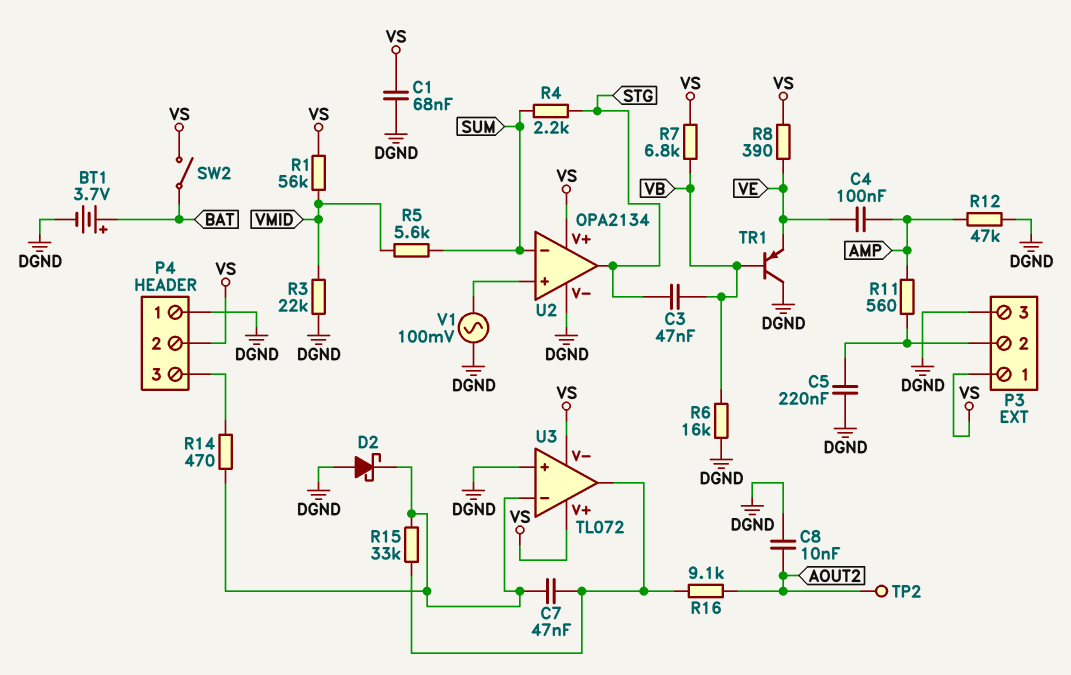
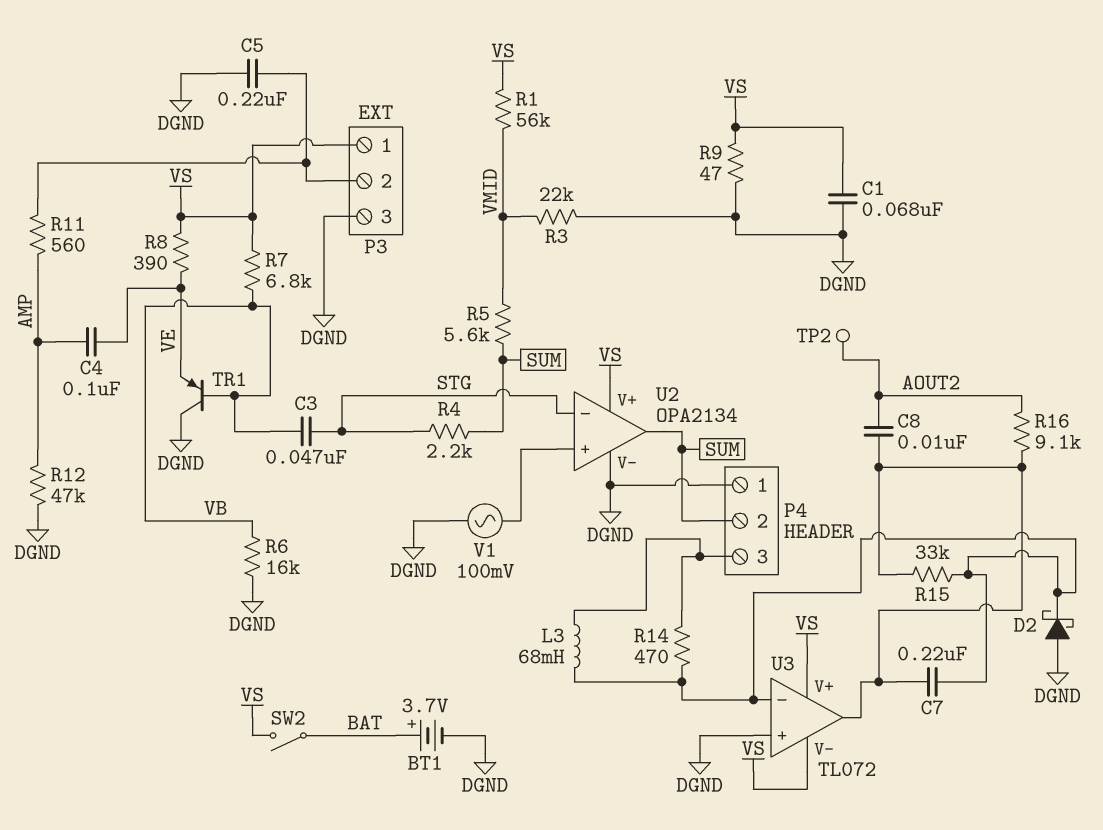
C7: 47nF (U3/in-, U3/out) -> 220nF (U3/in-, U3/out)
C8: 10nF (AOUT2, DGND) -> 10nF (AOUT2, U3/out)
L3: none -> 68mH (P4/3, U3/in-)
P4 pin 2: VS -> SUM
R9: none -> 47 (DGND, VS)
U2 pin in-: SUM -> STG
U2 pin out: STG -> SUM

